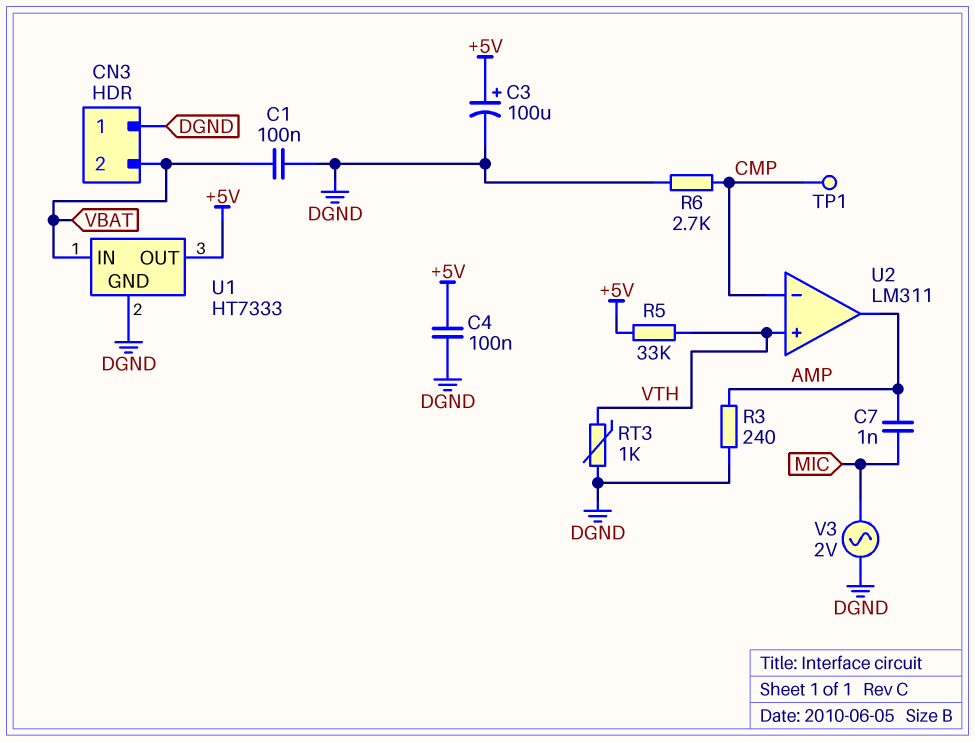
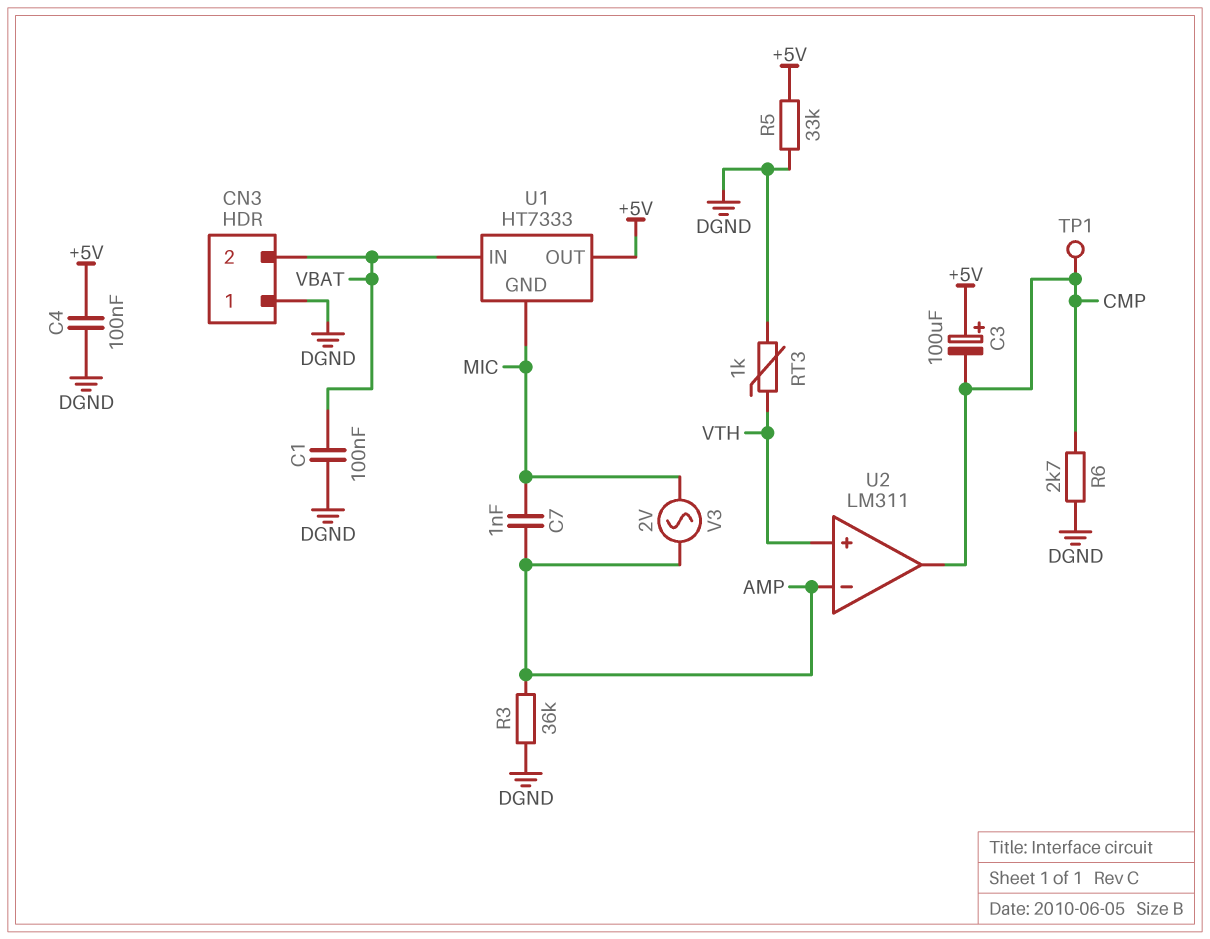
C3: 100uF (plus +5V, minus DGND) -> 100uF (plus +5V, minus CMP)
R3: 240 (AMP, DGND) -> 36k (AMP, DGND)
R5: 33k (+5V, VTH) -> 33k (+5V, DGND)
U1 pin GND: DGND -> MIC
U2 pin in-: CMP -> AMP
U2 pin out: AMP -> CMP
V3: AC 2V (DGND, MIC) -> AC 2V (AMP, MIC)

